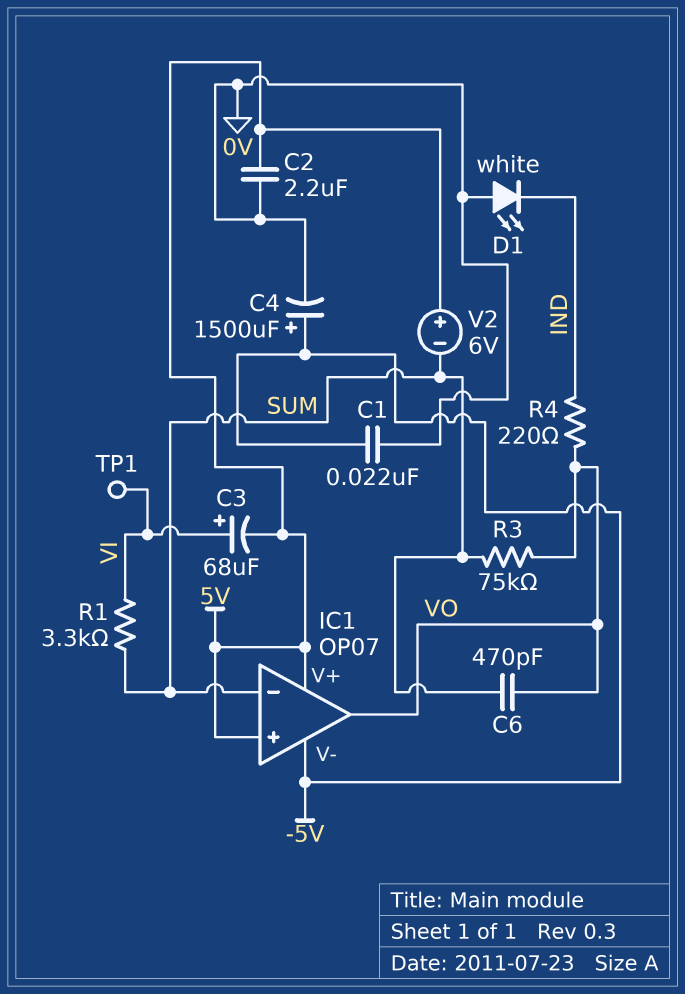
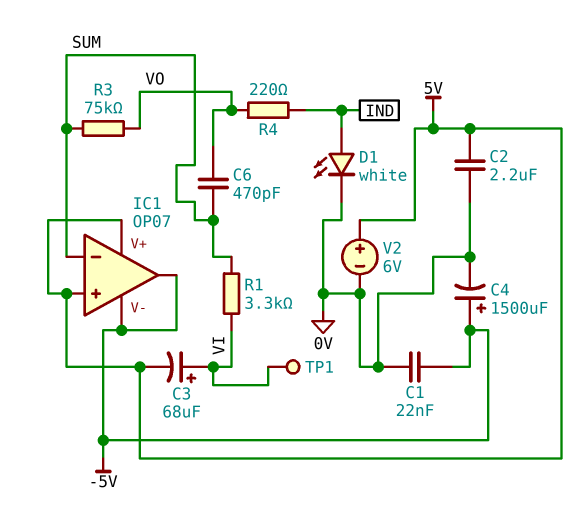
D1: LED white (A 0V, K IND) -> LED white (A IND, K 0V)
IC1 pin out: VO -> -5V
V2: 6V (plus 5V, minus SUM) -> 6V (plus 5V, minus 0V)

